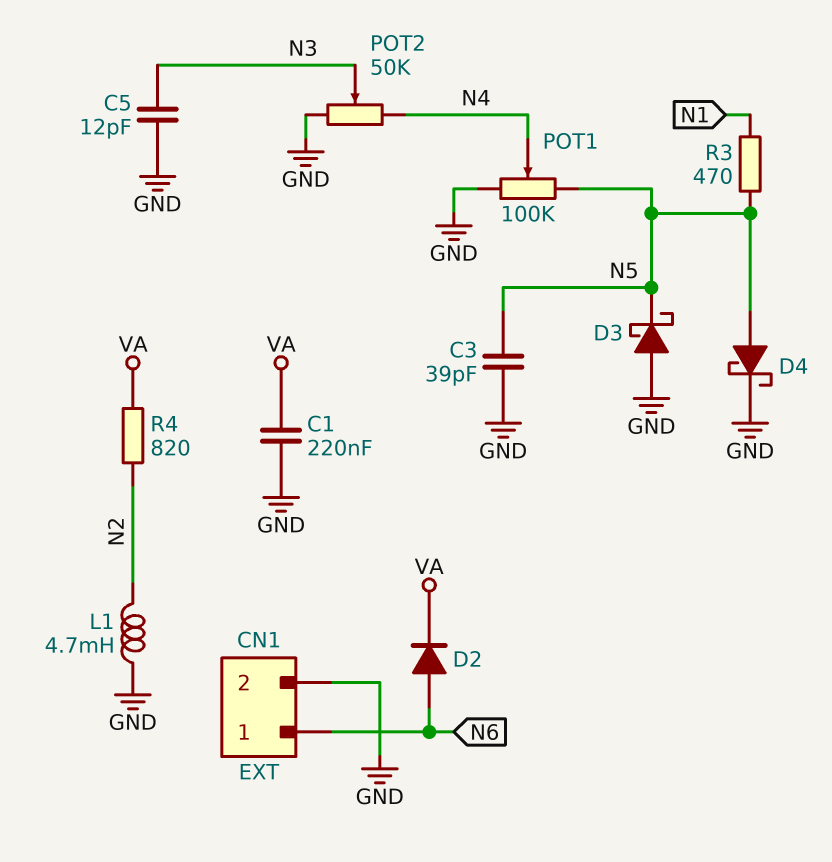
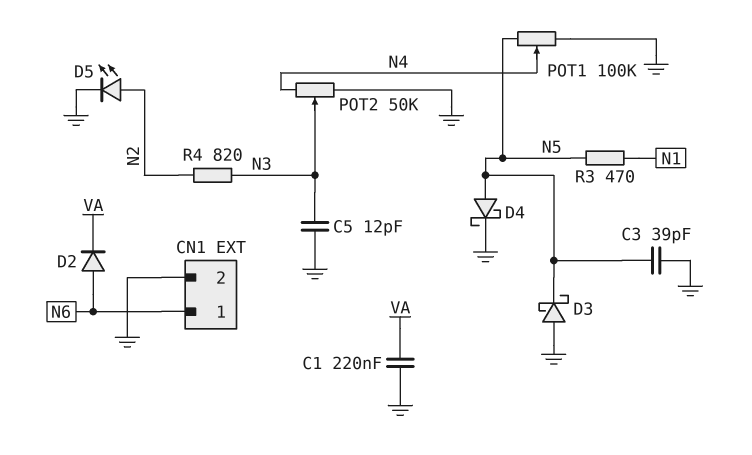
D5: none -> LED (A N2, K GND)
L1: 4.7mH (GND, N2) -> none
R4: 820 (N2, VA) -> 820 (N2, N3)

